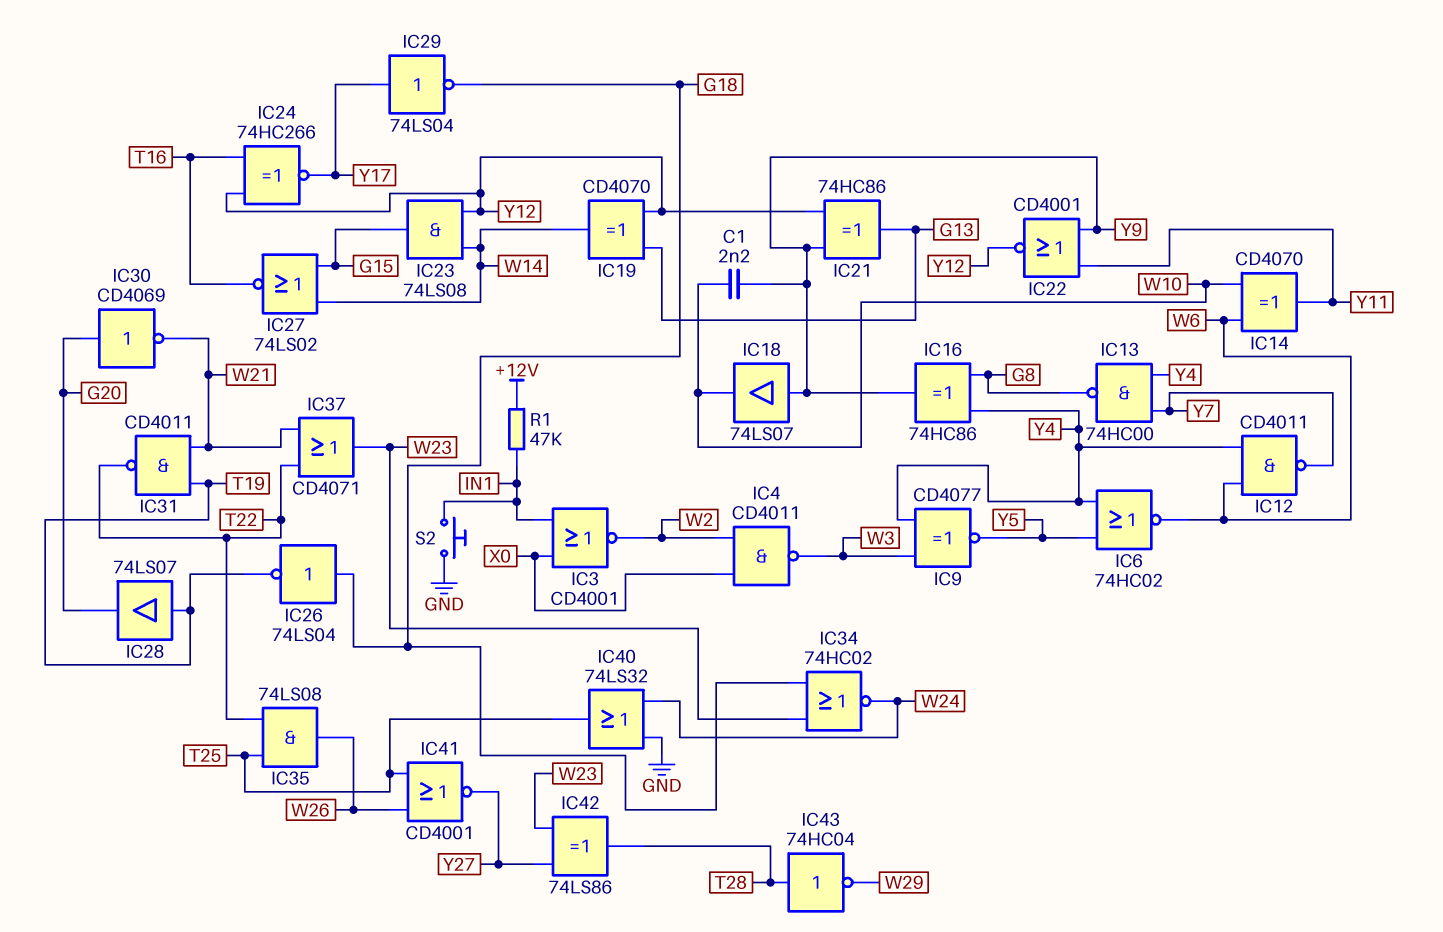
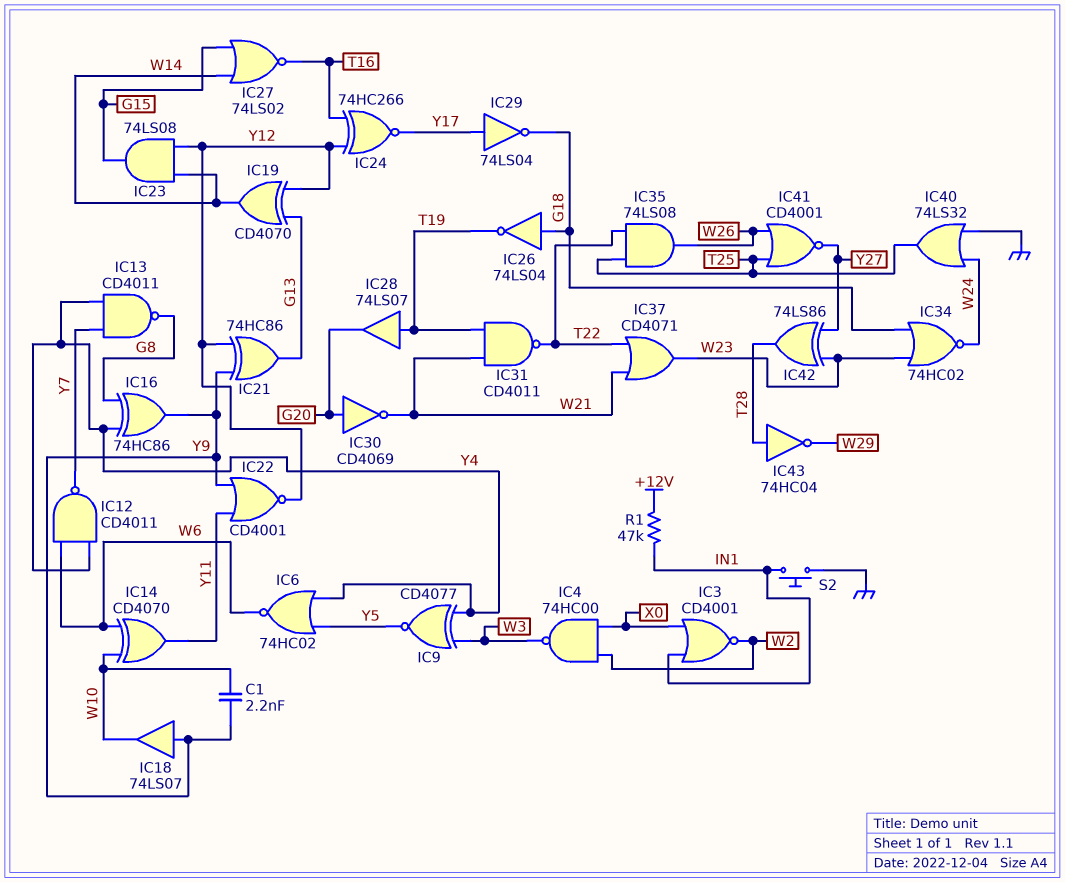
IC4: NAND CD4011 (in W2, in X0, out W3) -> NAND 74HC00 (in W2, in X0, out W3)
IC13: NAND 74HC00 (in Y4, in Y7, out G8) -> NAND CD4011 (in Y4, in Y7, out G8)

